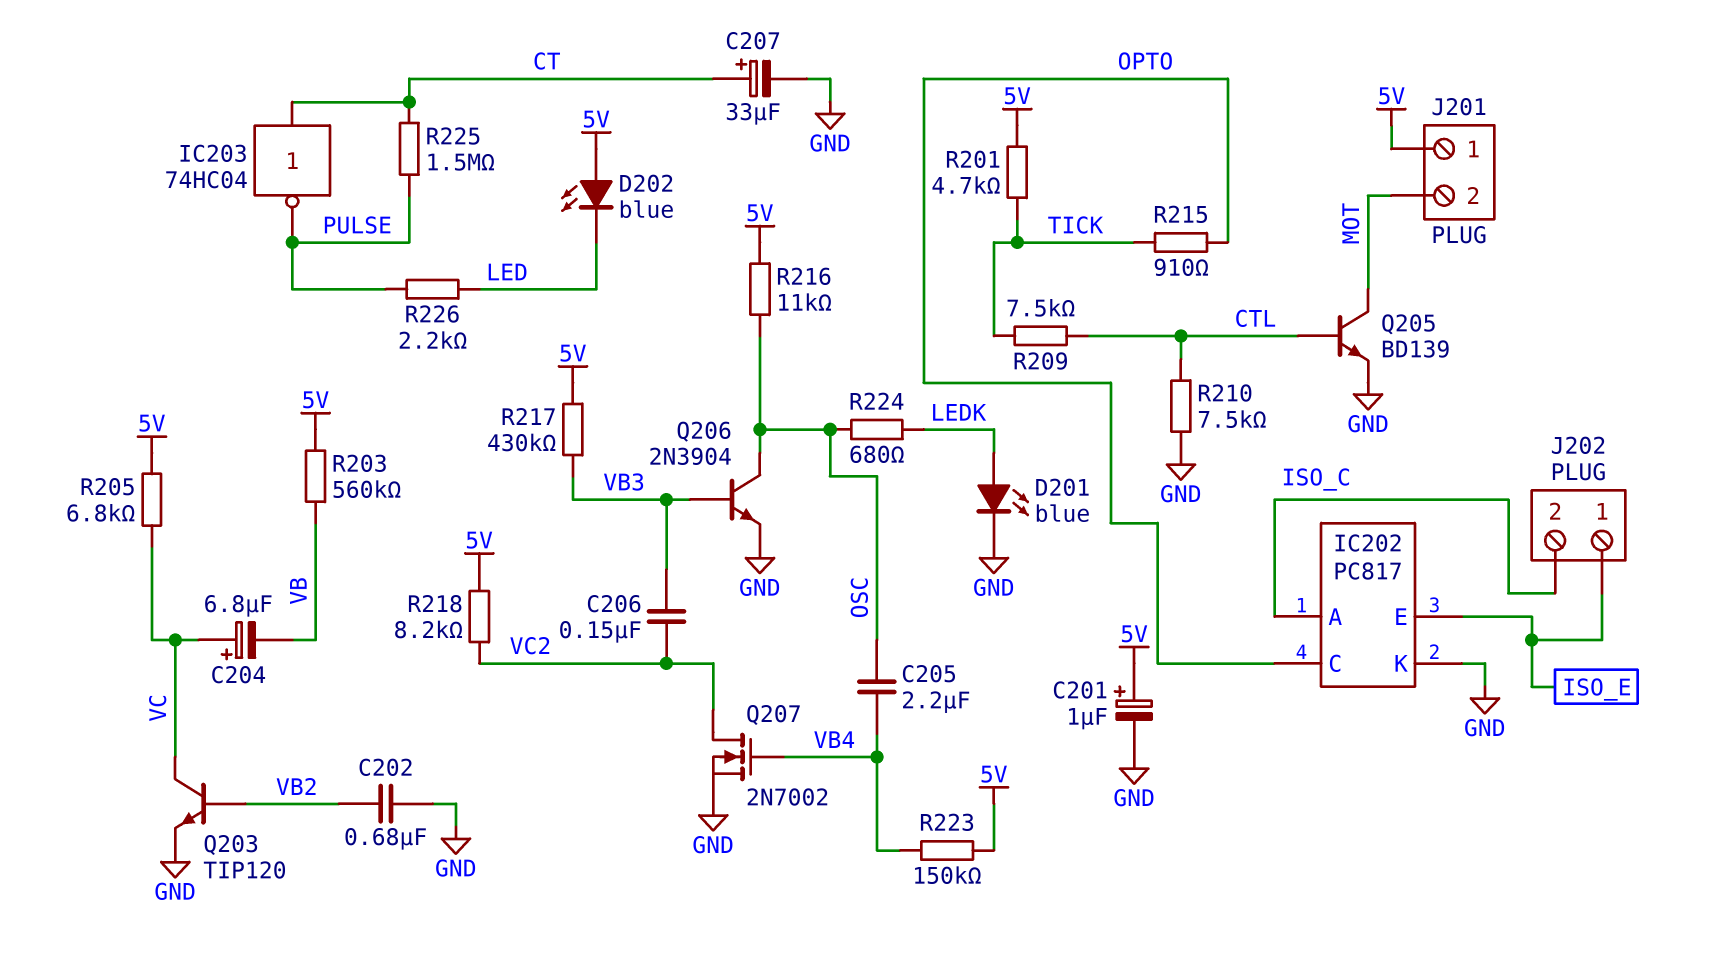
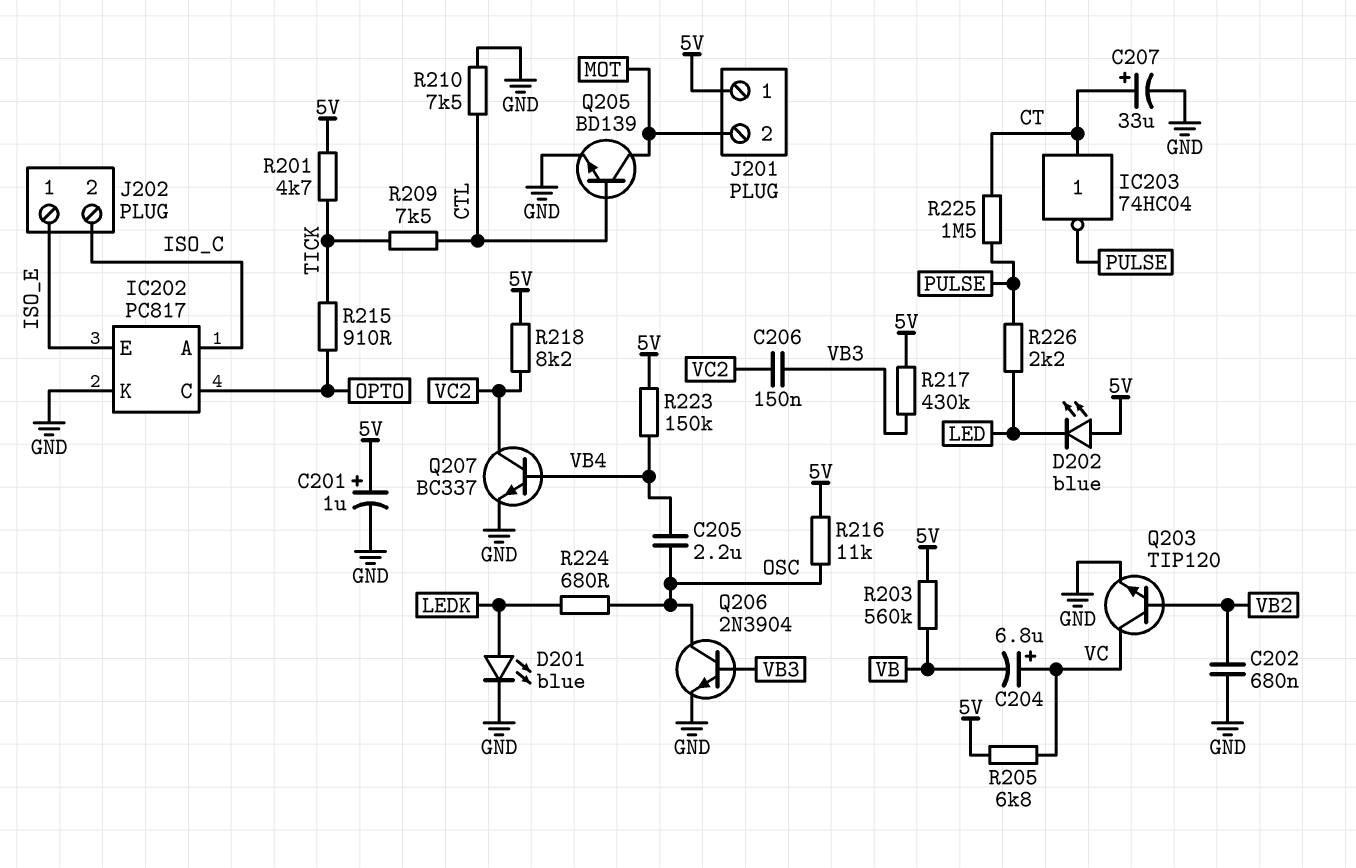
Q207: NMOS 2N7002 (G VB4, D VC2, S GND) -> NPN BC337 (B VB4, C VC2, E GND)

